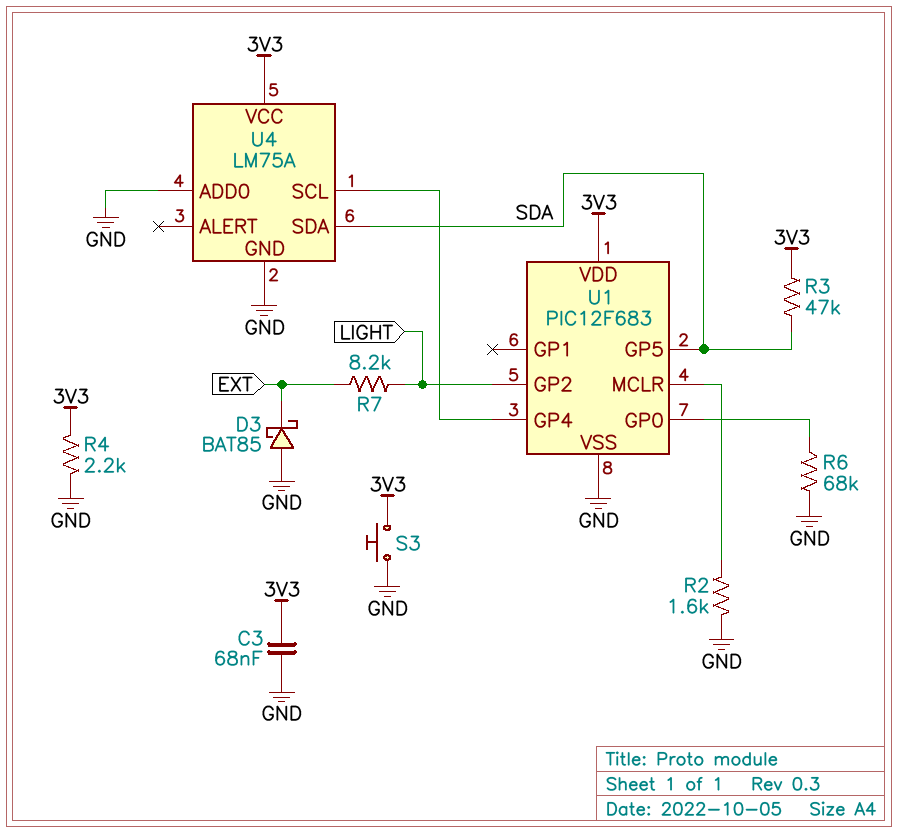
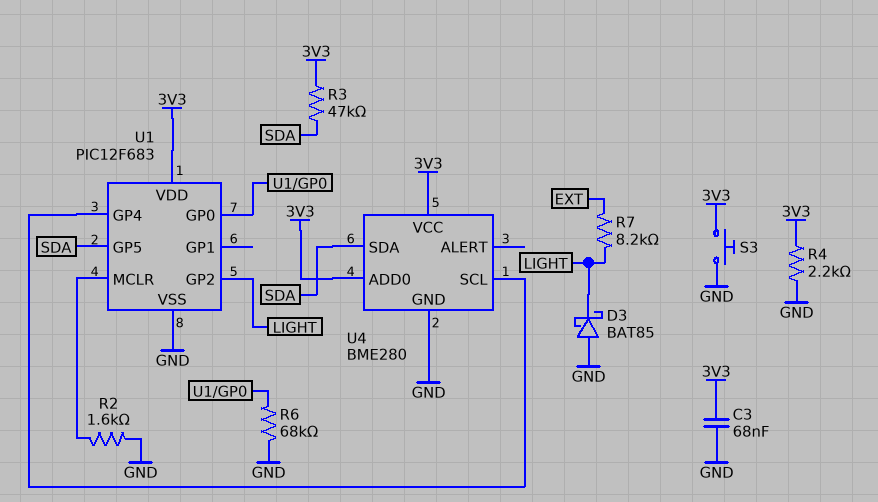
D3: schottky BAT85 (A GND, K EXT) -> schottky BAT85 (A GND, K LIGHT)
U4: LM75A -> BME280
U4 pin ADD0: GND -> 3V3

